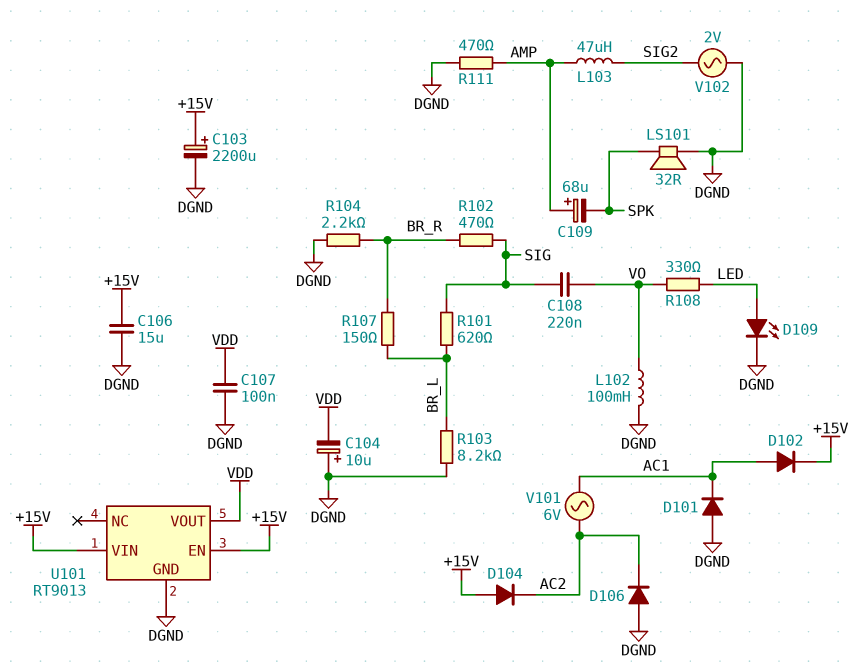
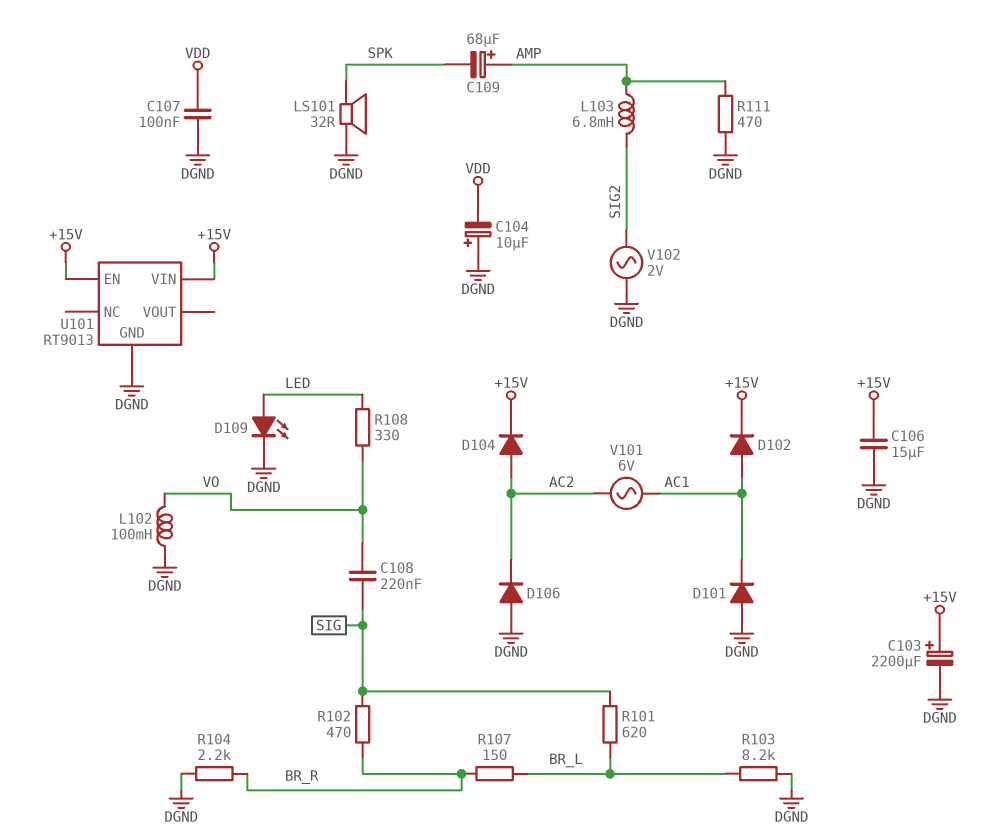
D104: diode (A +15V, K AC2) -> diode (A AC2, K +15V)
L103: 47uH (AMP, SIG2) -> 6.8mH (AMP, SIG2)
U101 pin VOUT: VDD -> none

